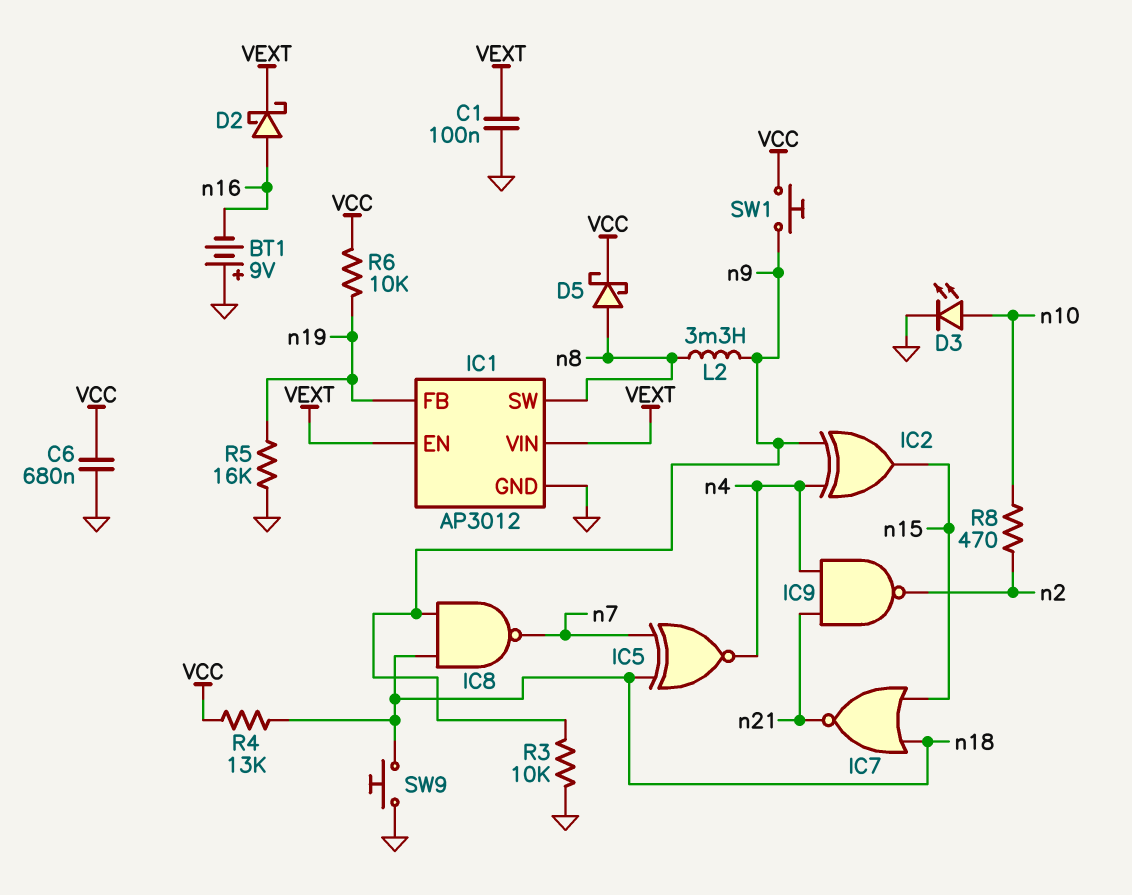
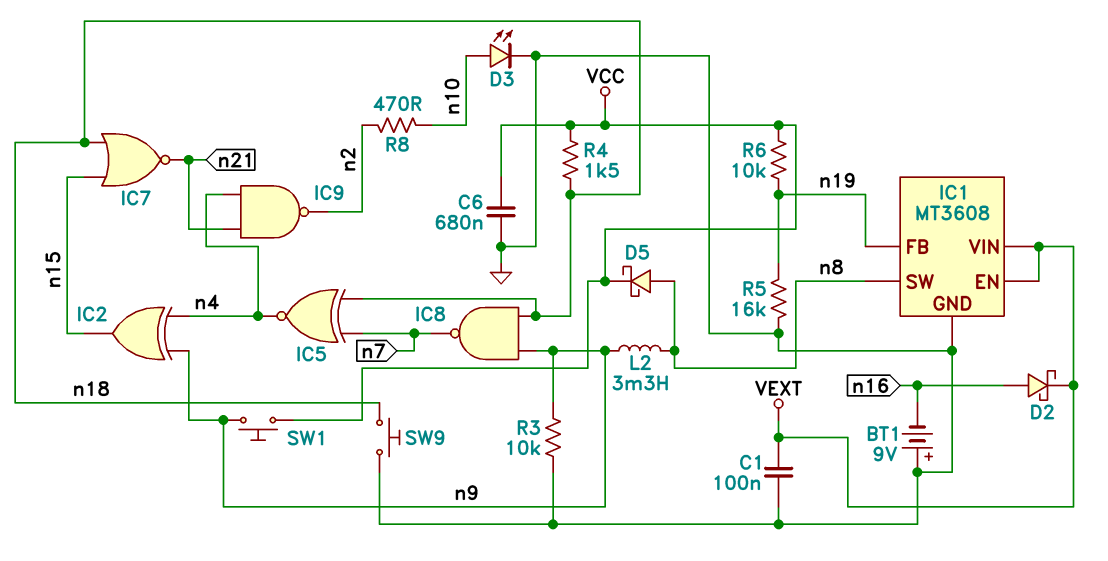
IC1: AP3012 -> MT3608
R4: 13k (VCC, n18) -> 1.5k (VCC, n18)

